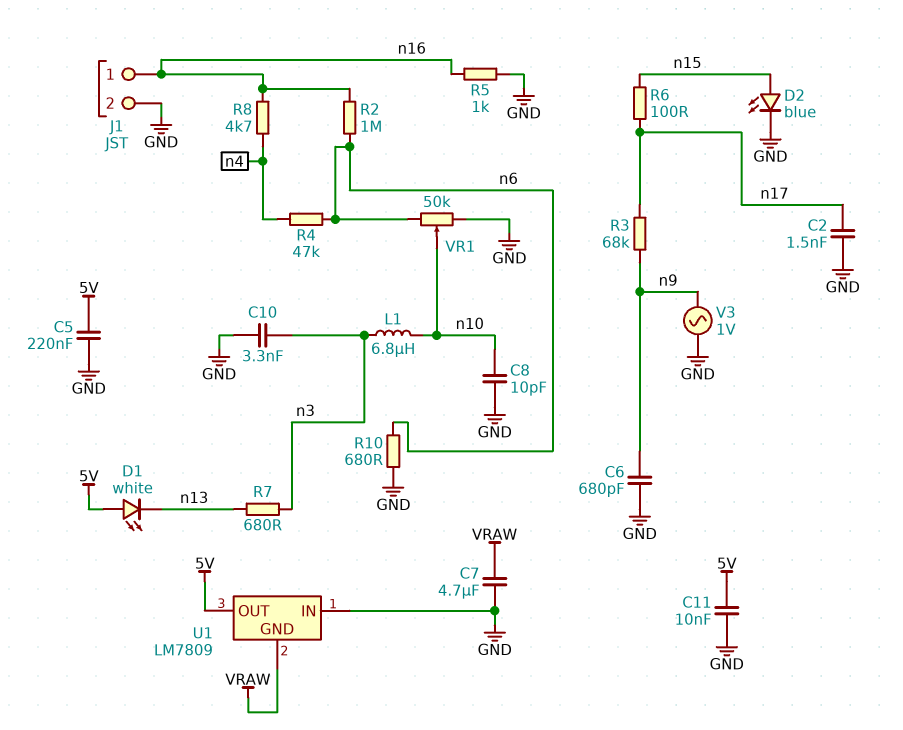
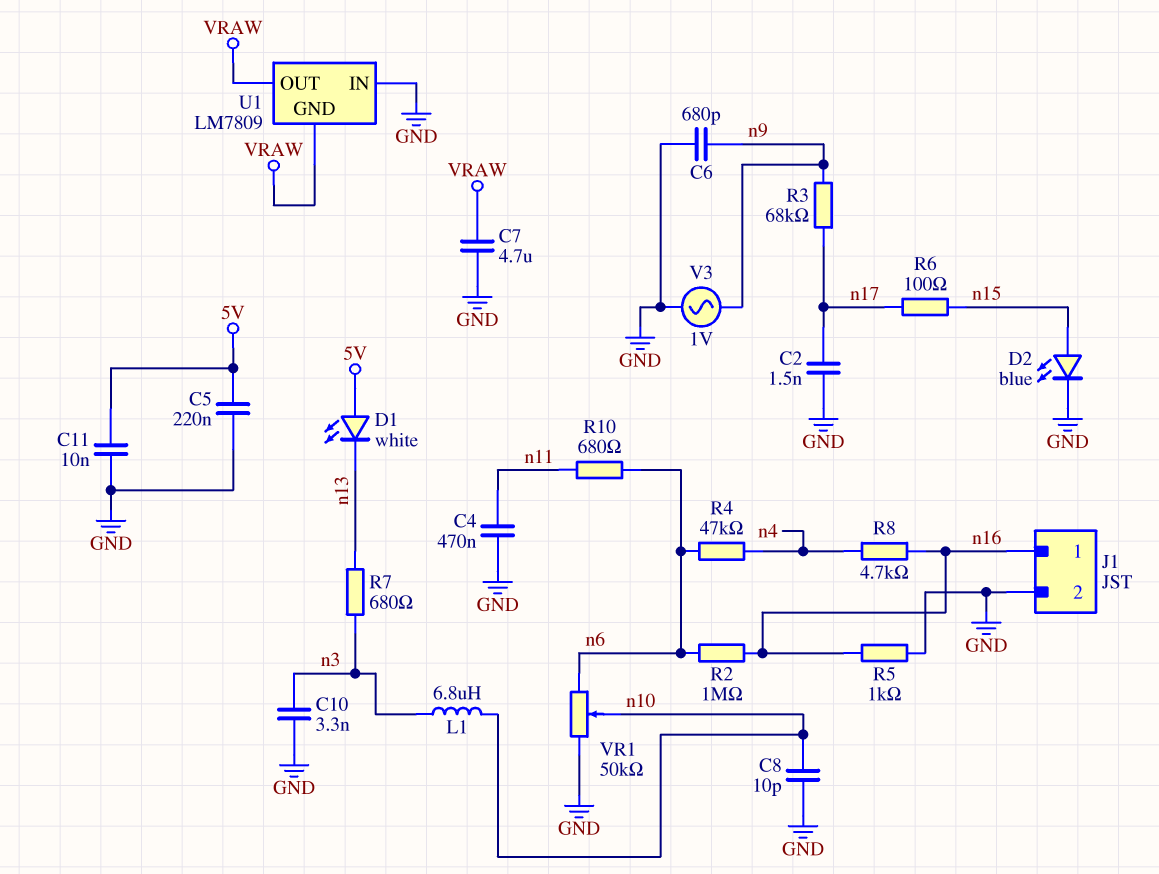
C4: none -> 470nF (GND, n11)
R10: 680 (GND, n6) -> 680 (n6, n11)
U1 pin OUT: 5V -> VRAW

